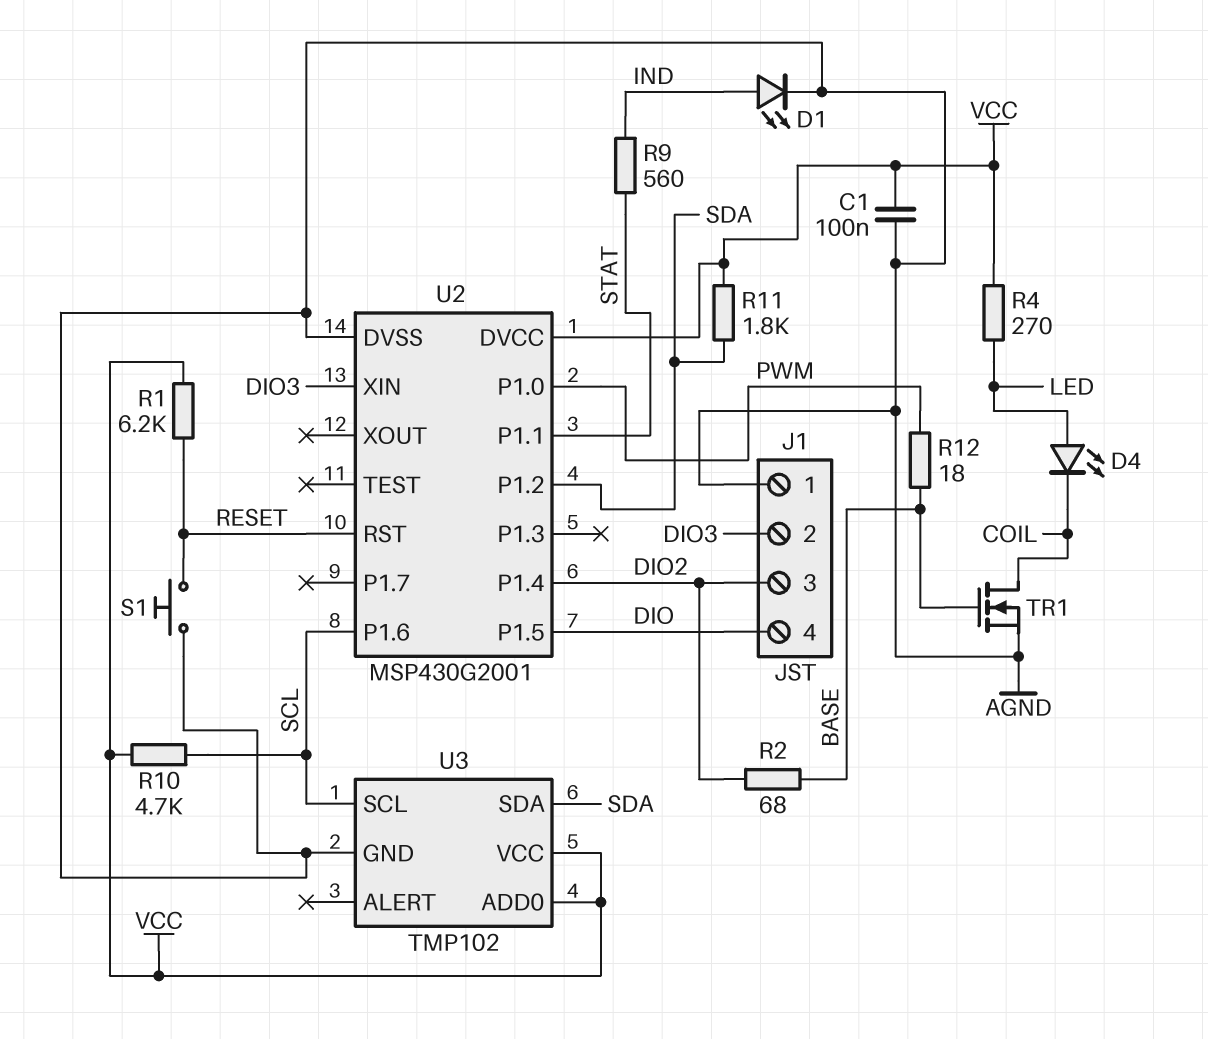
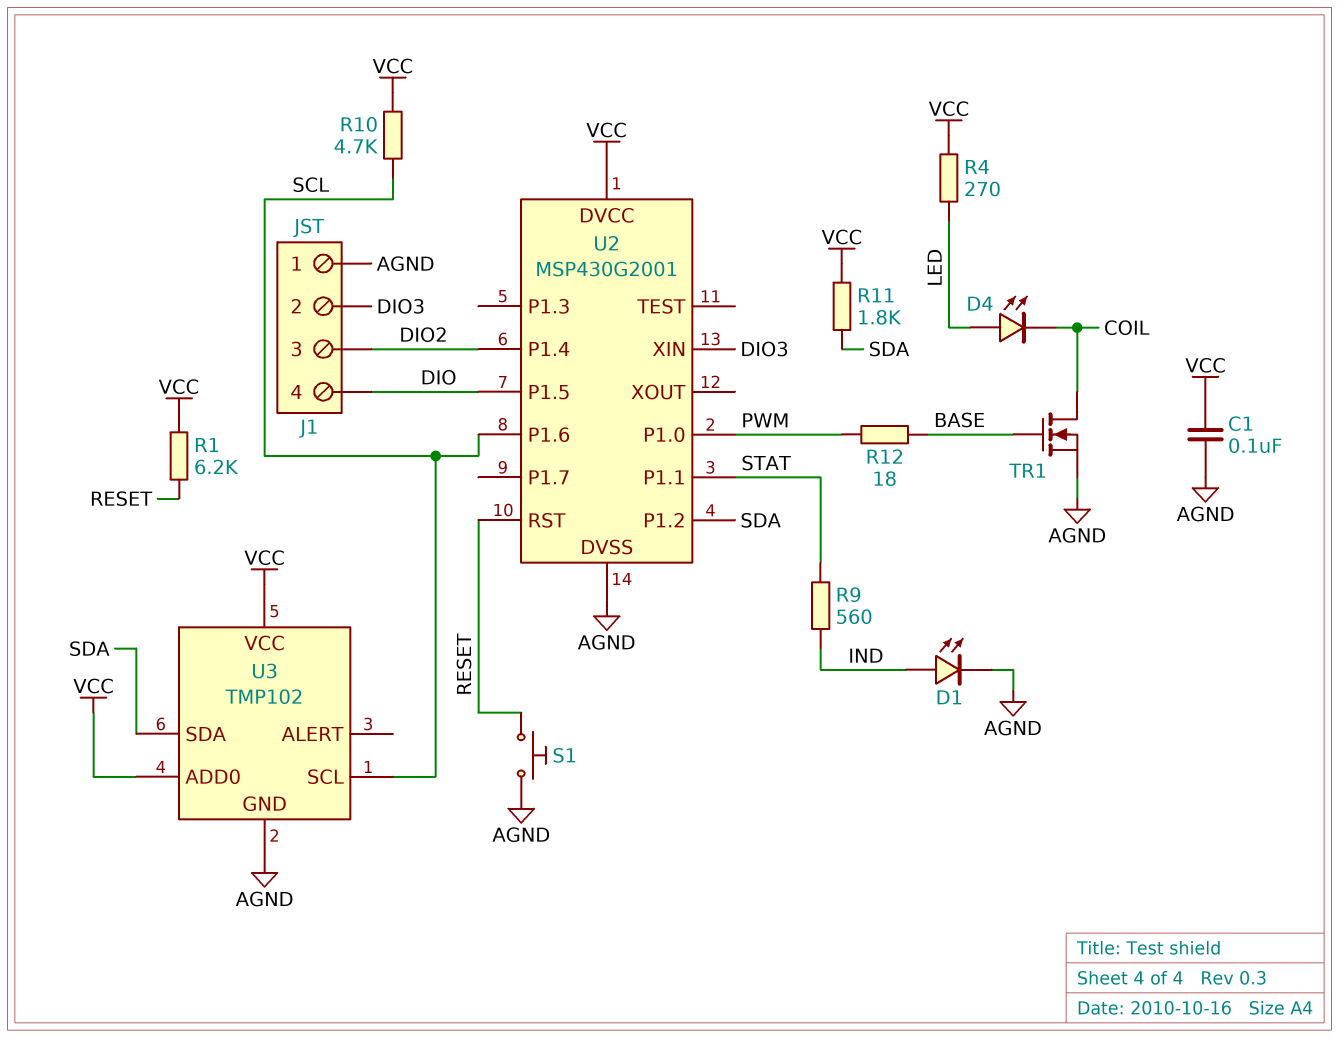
R2: 68 (BASE, DIO2) -> none

